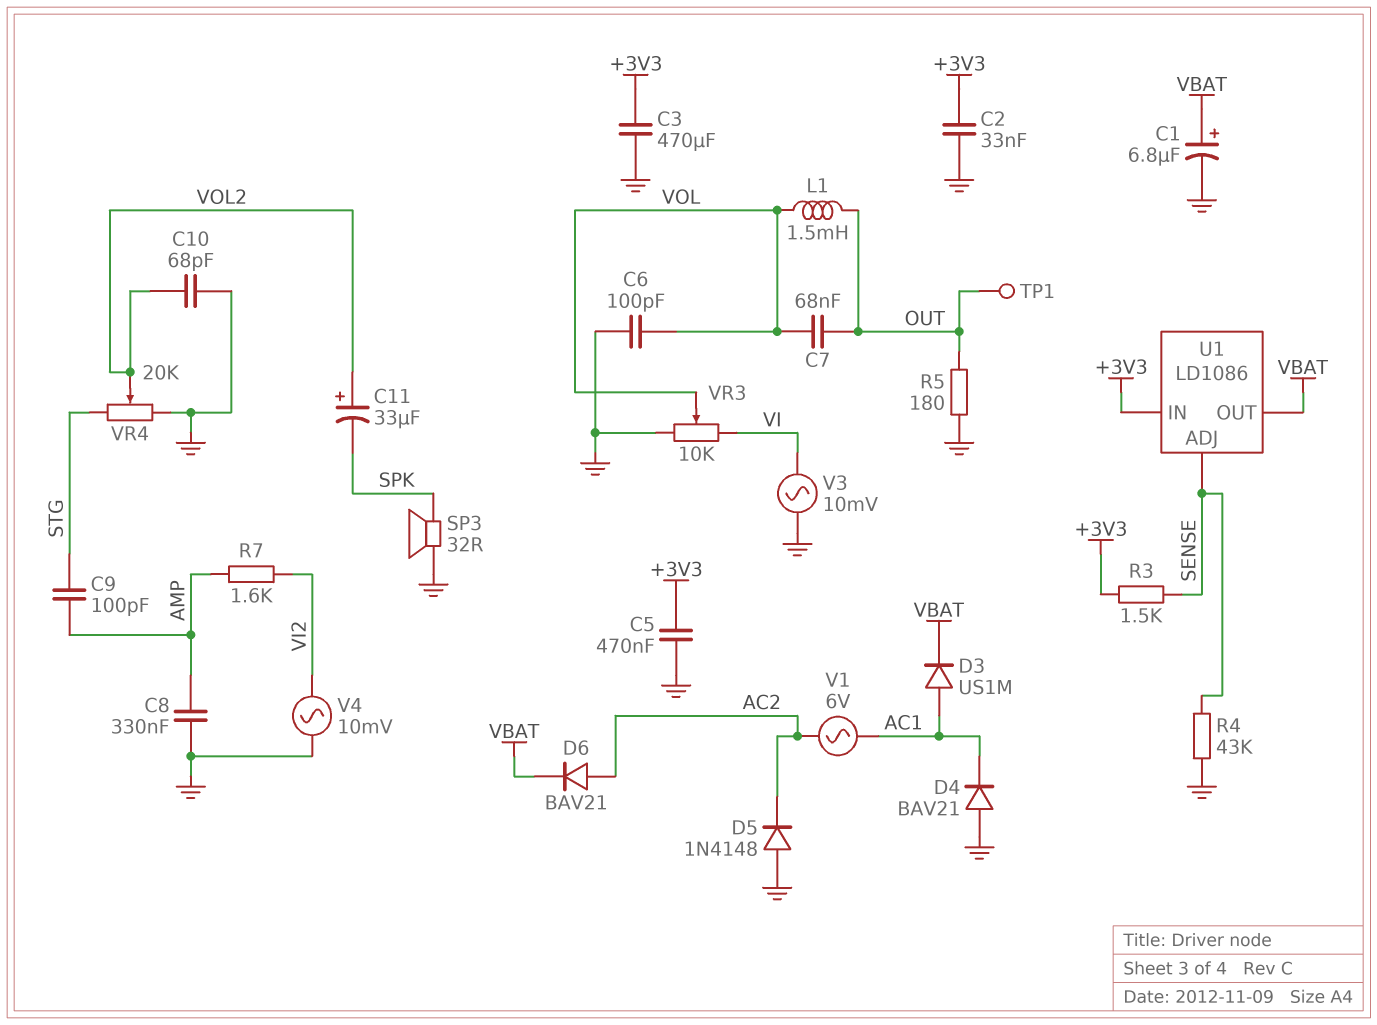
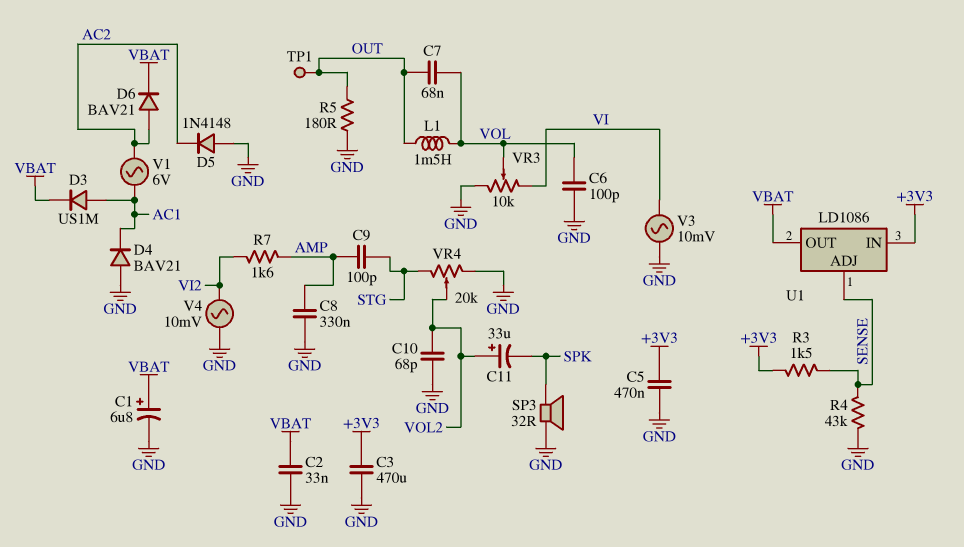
C2: 33nF (+3V3, GND) -> 33nF (GND, VBAT)

